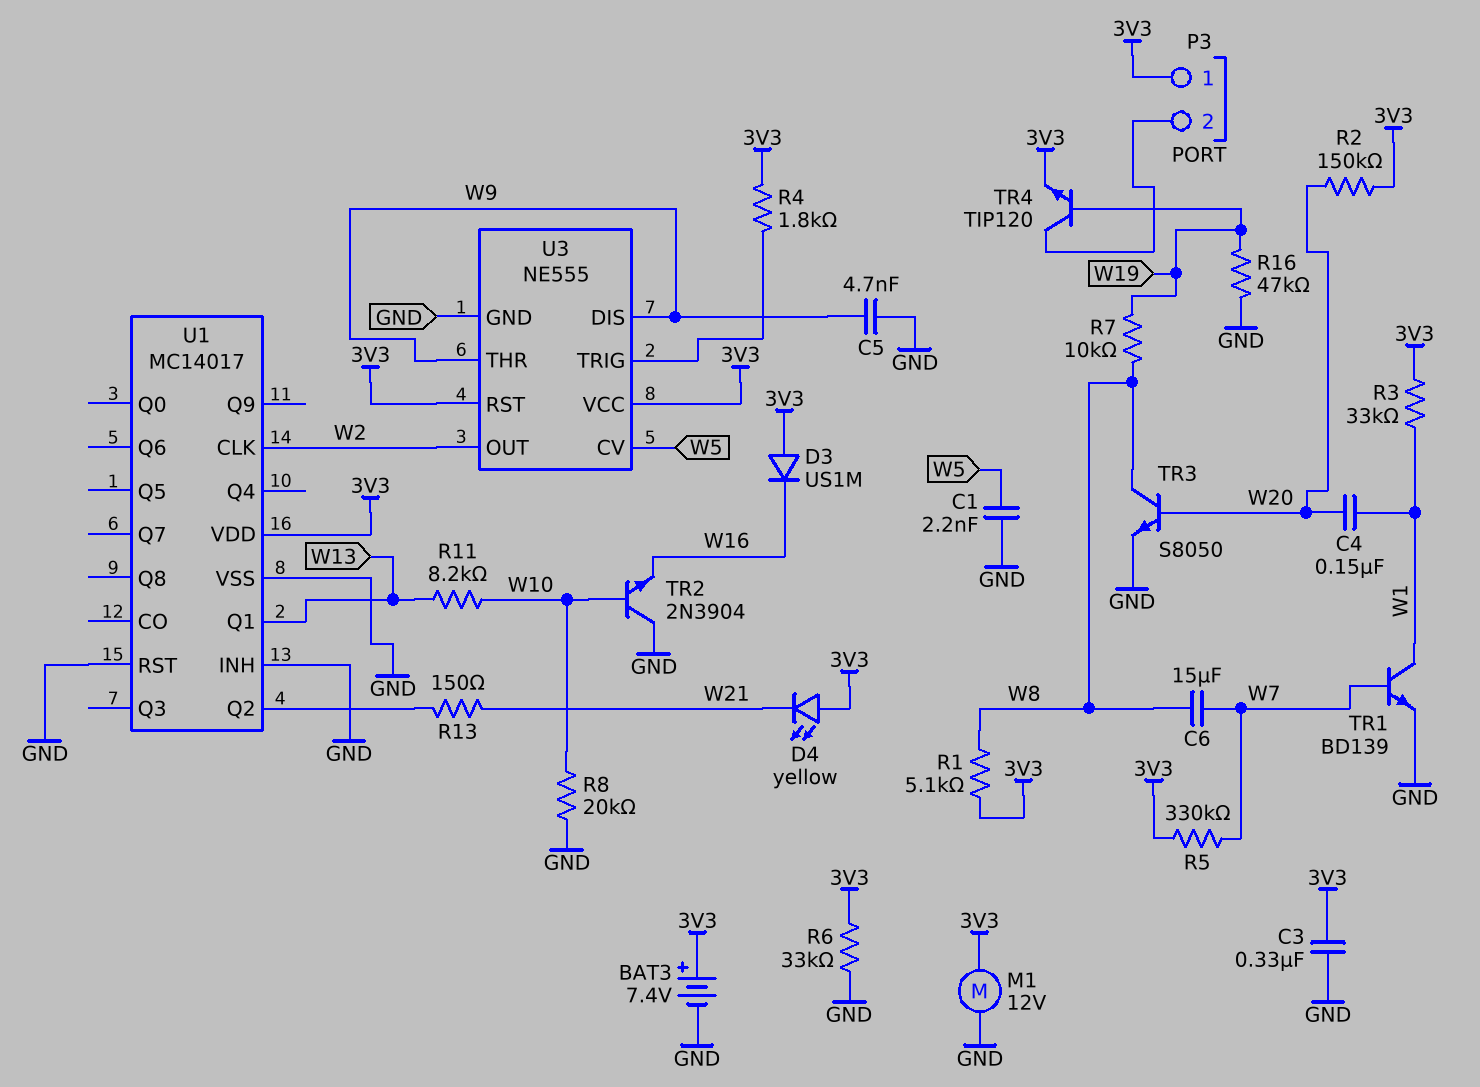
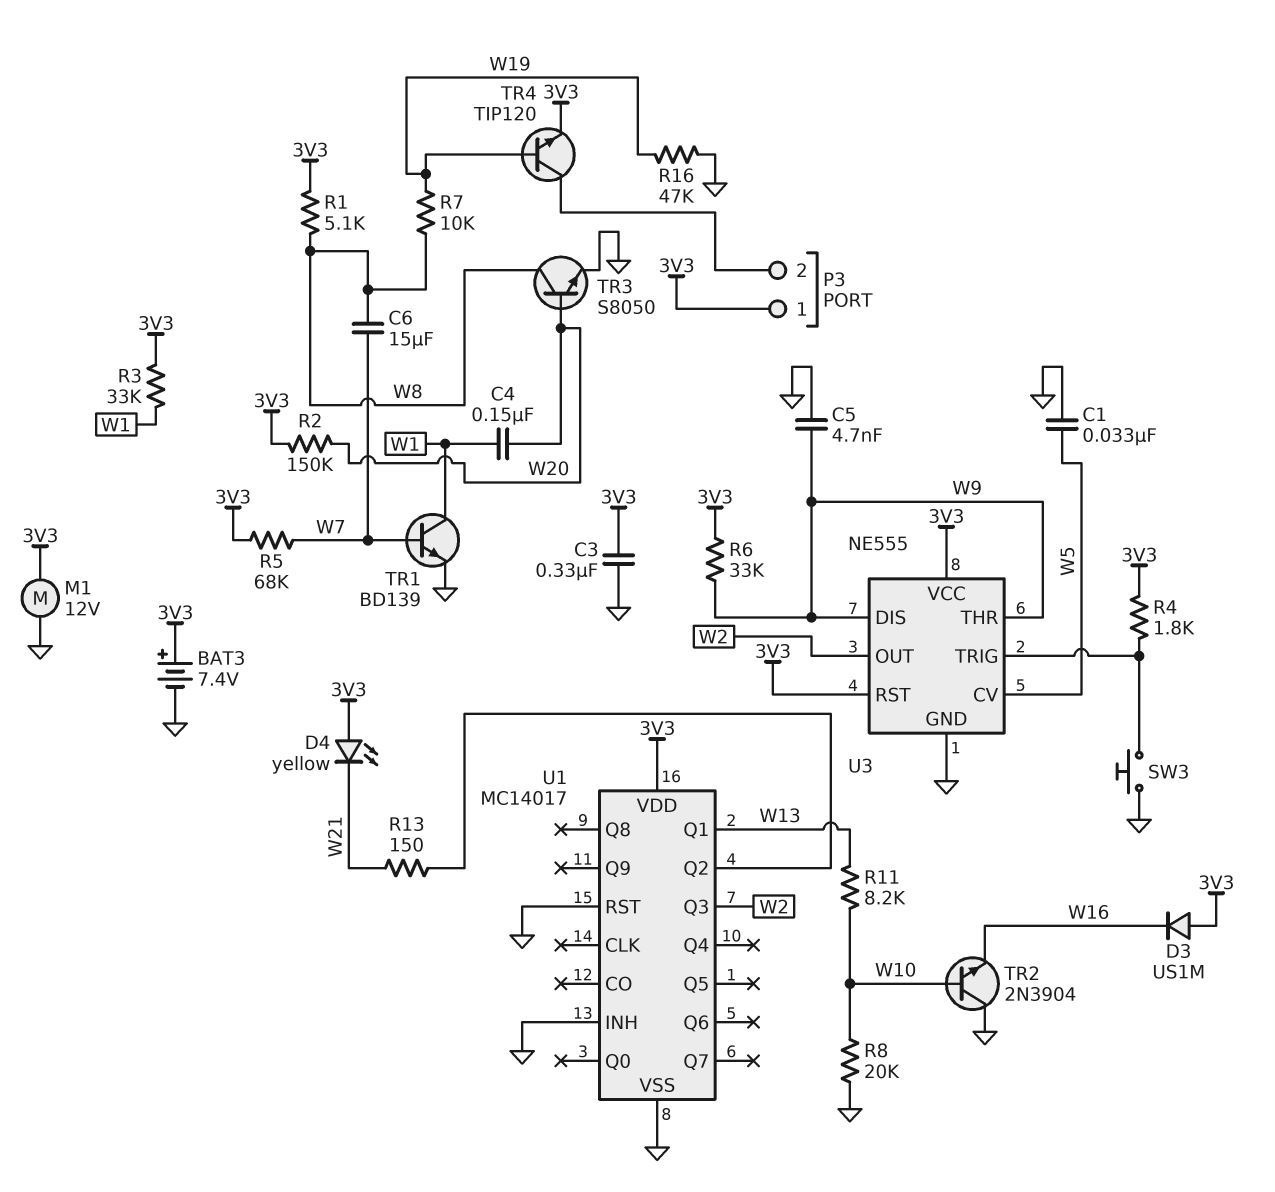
C1: 2.2nF (GND, W5) -> 33nF (GND, W5)
R5: 330k (3V3, W7) -> 68k (3V3, W7)
R6: 33k (3V3, GND) -> 33k (3V3, W9)
SW3: none -> button (GND, U3/TRIG)
U1 pin CLK: W2 -> none
U1 pin Q3: none -> W2

